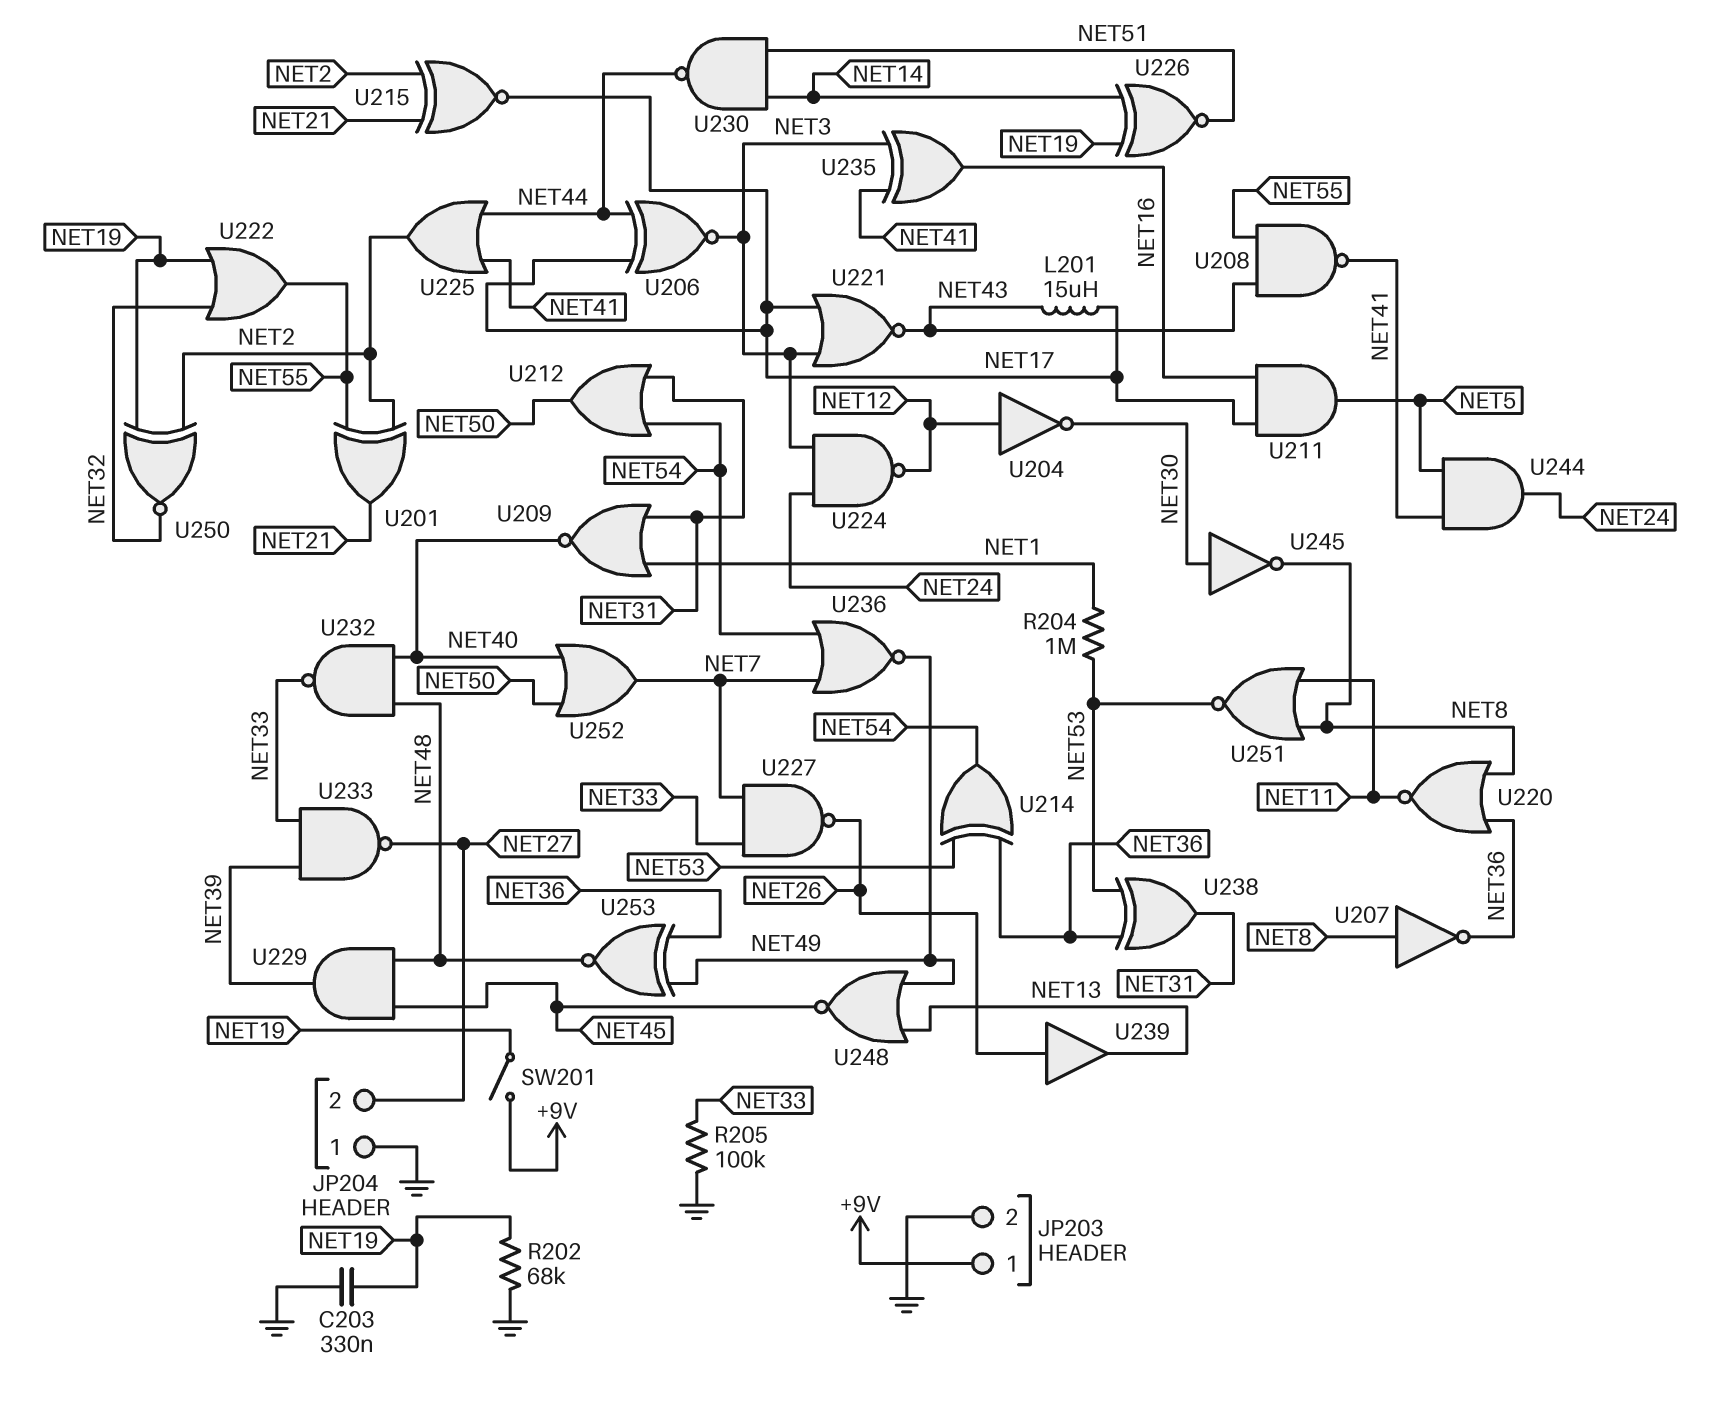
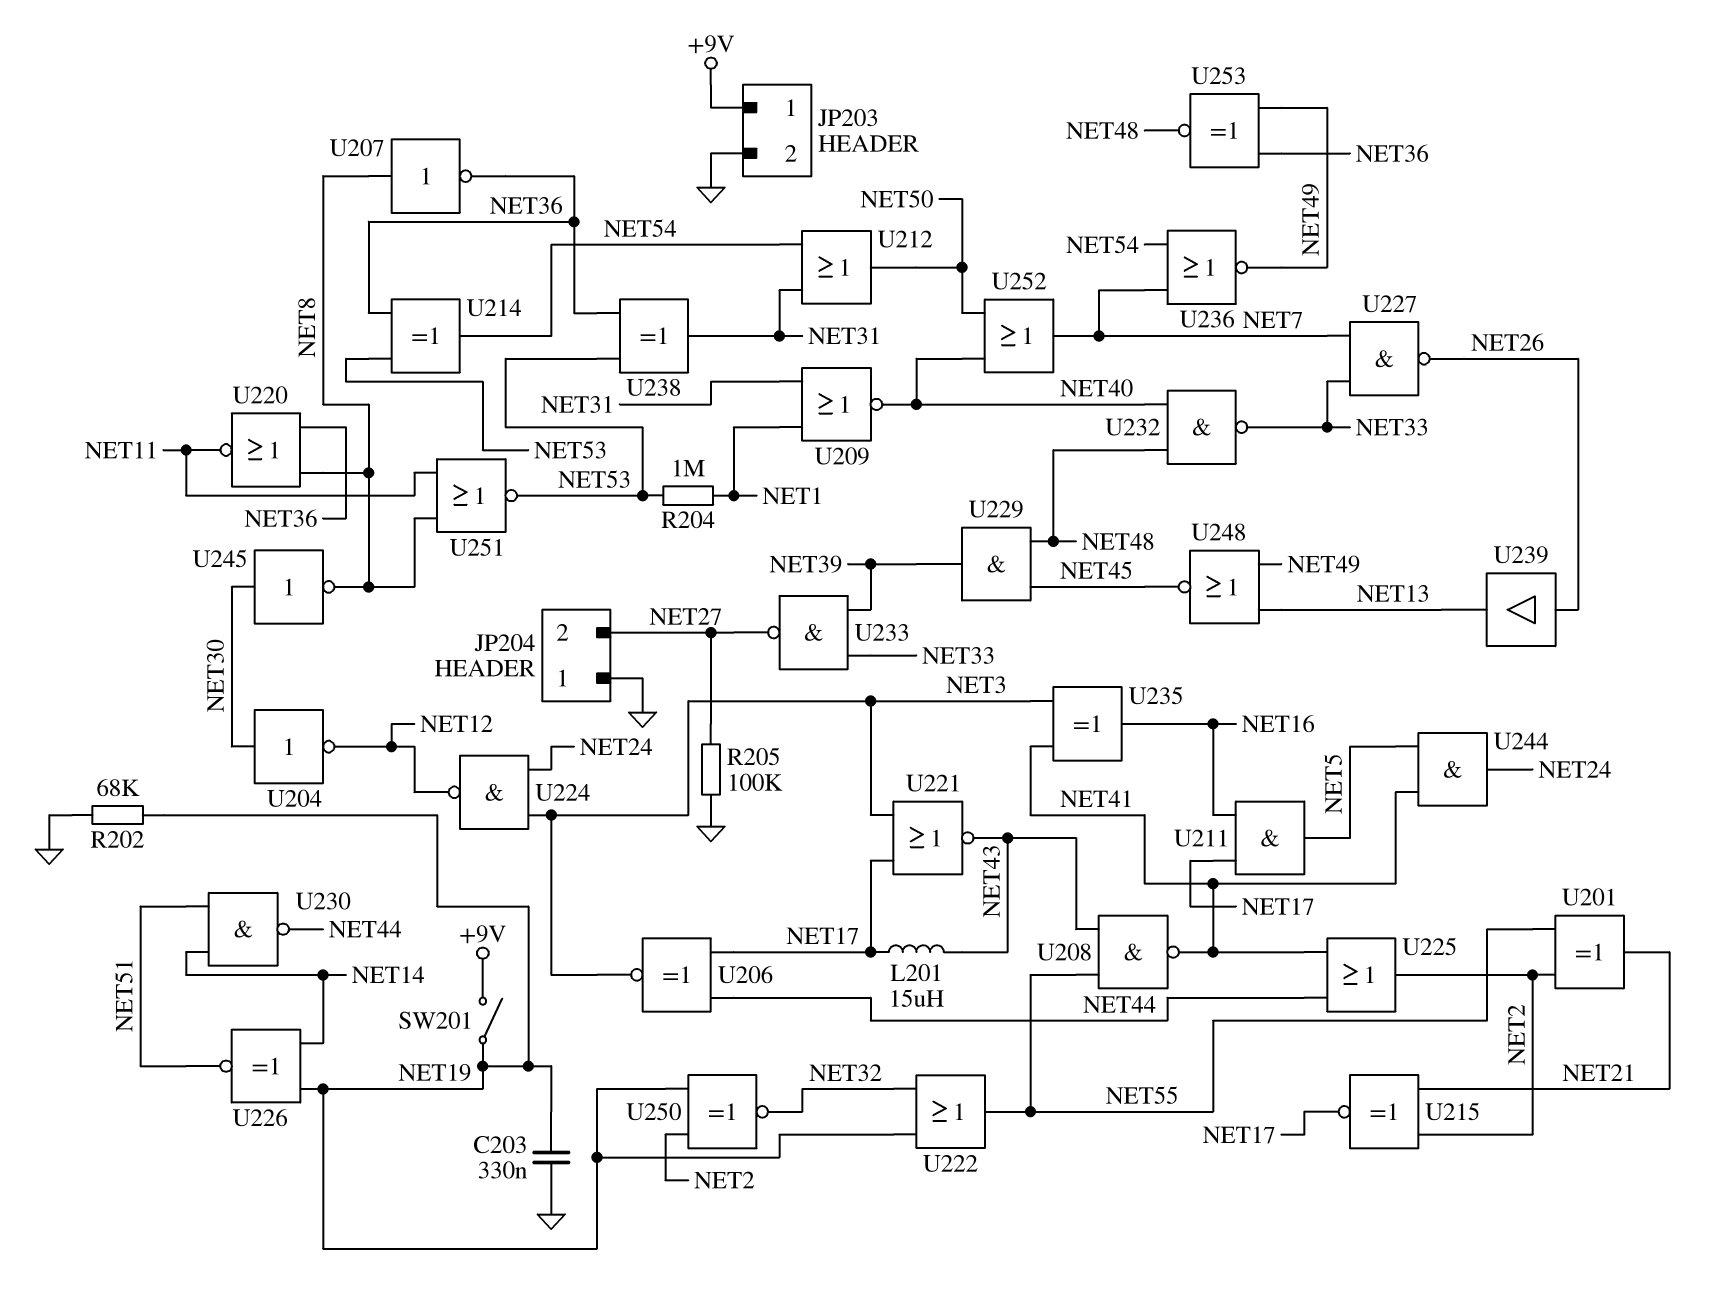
R205: 100k (GND, NET33) -> 100k (GND, NET27)
U204: NOT (in NET12, out NET30) -> NOT (in NET30, out NET12)

